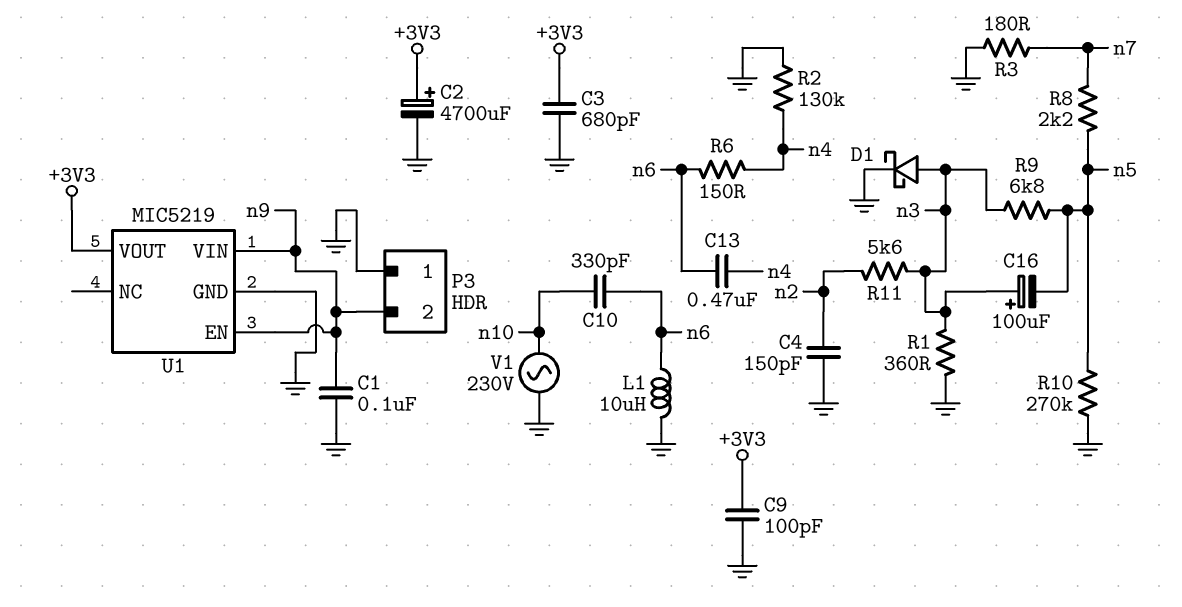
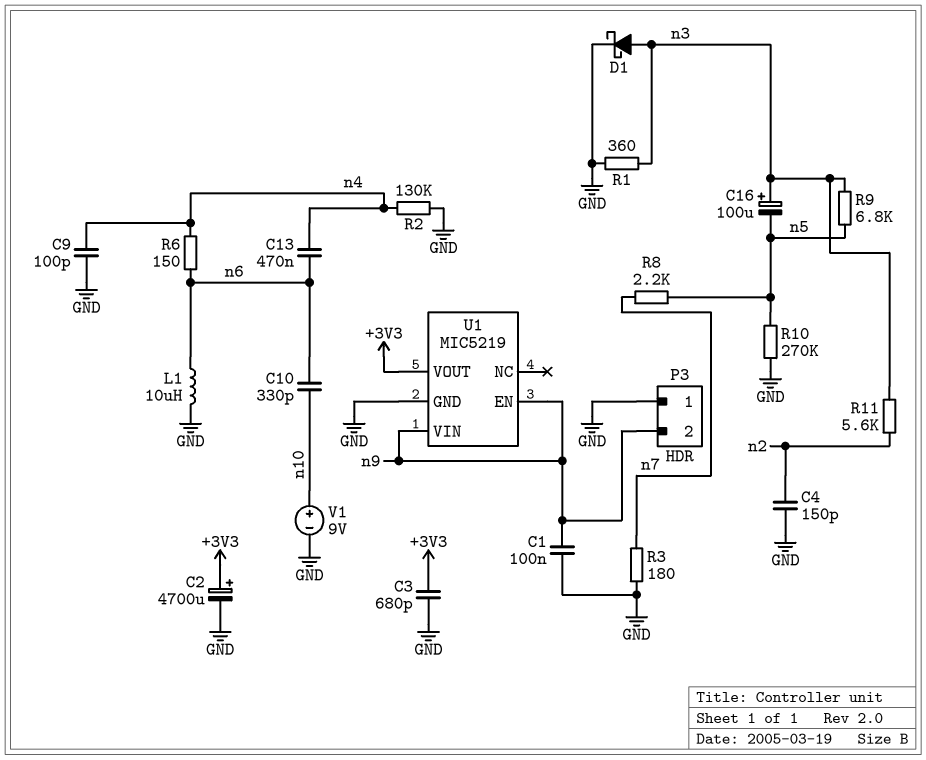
C9: 100pF (+3V3, GND) -> 100pF (GND, n4)
V1: AC 230V (GND, n10) -> 9V (plus n10, minus GND)

